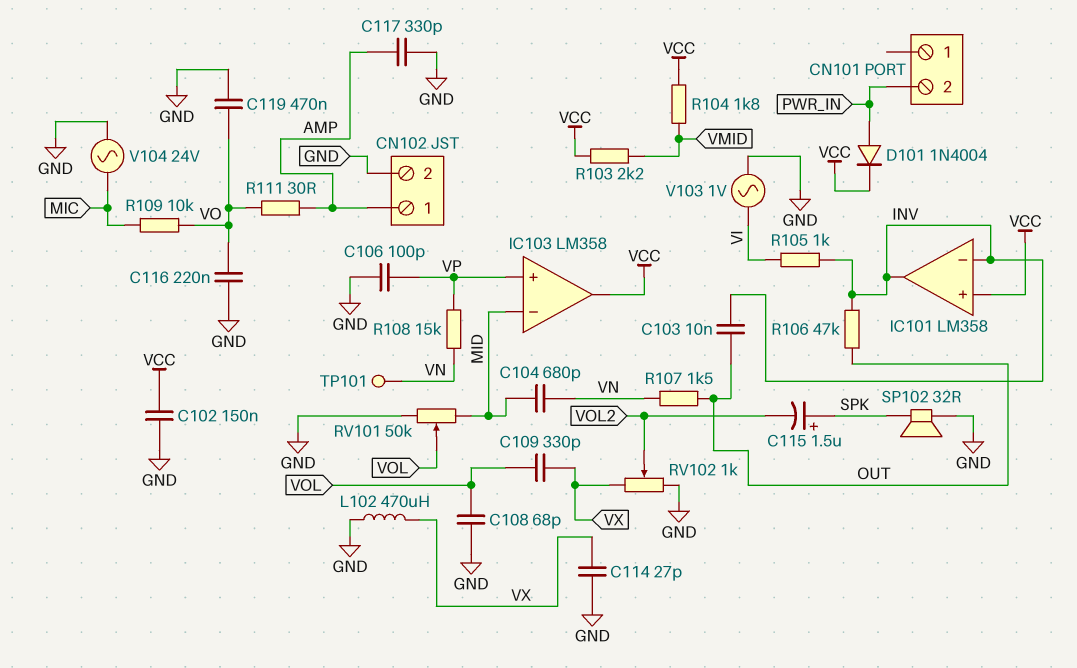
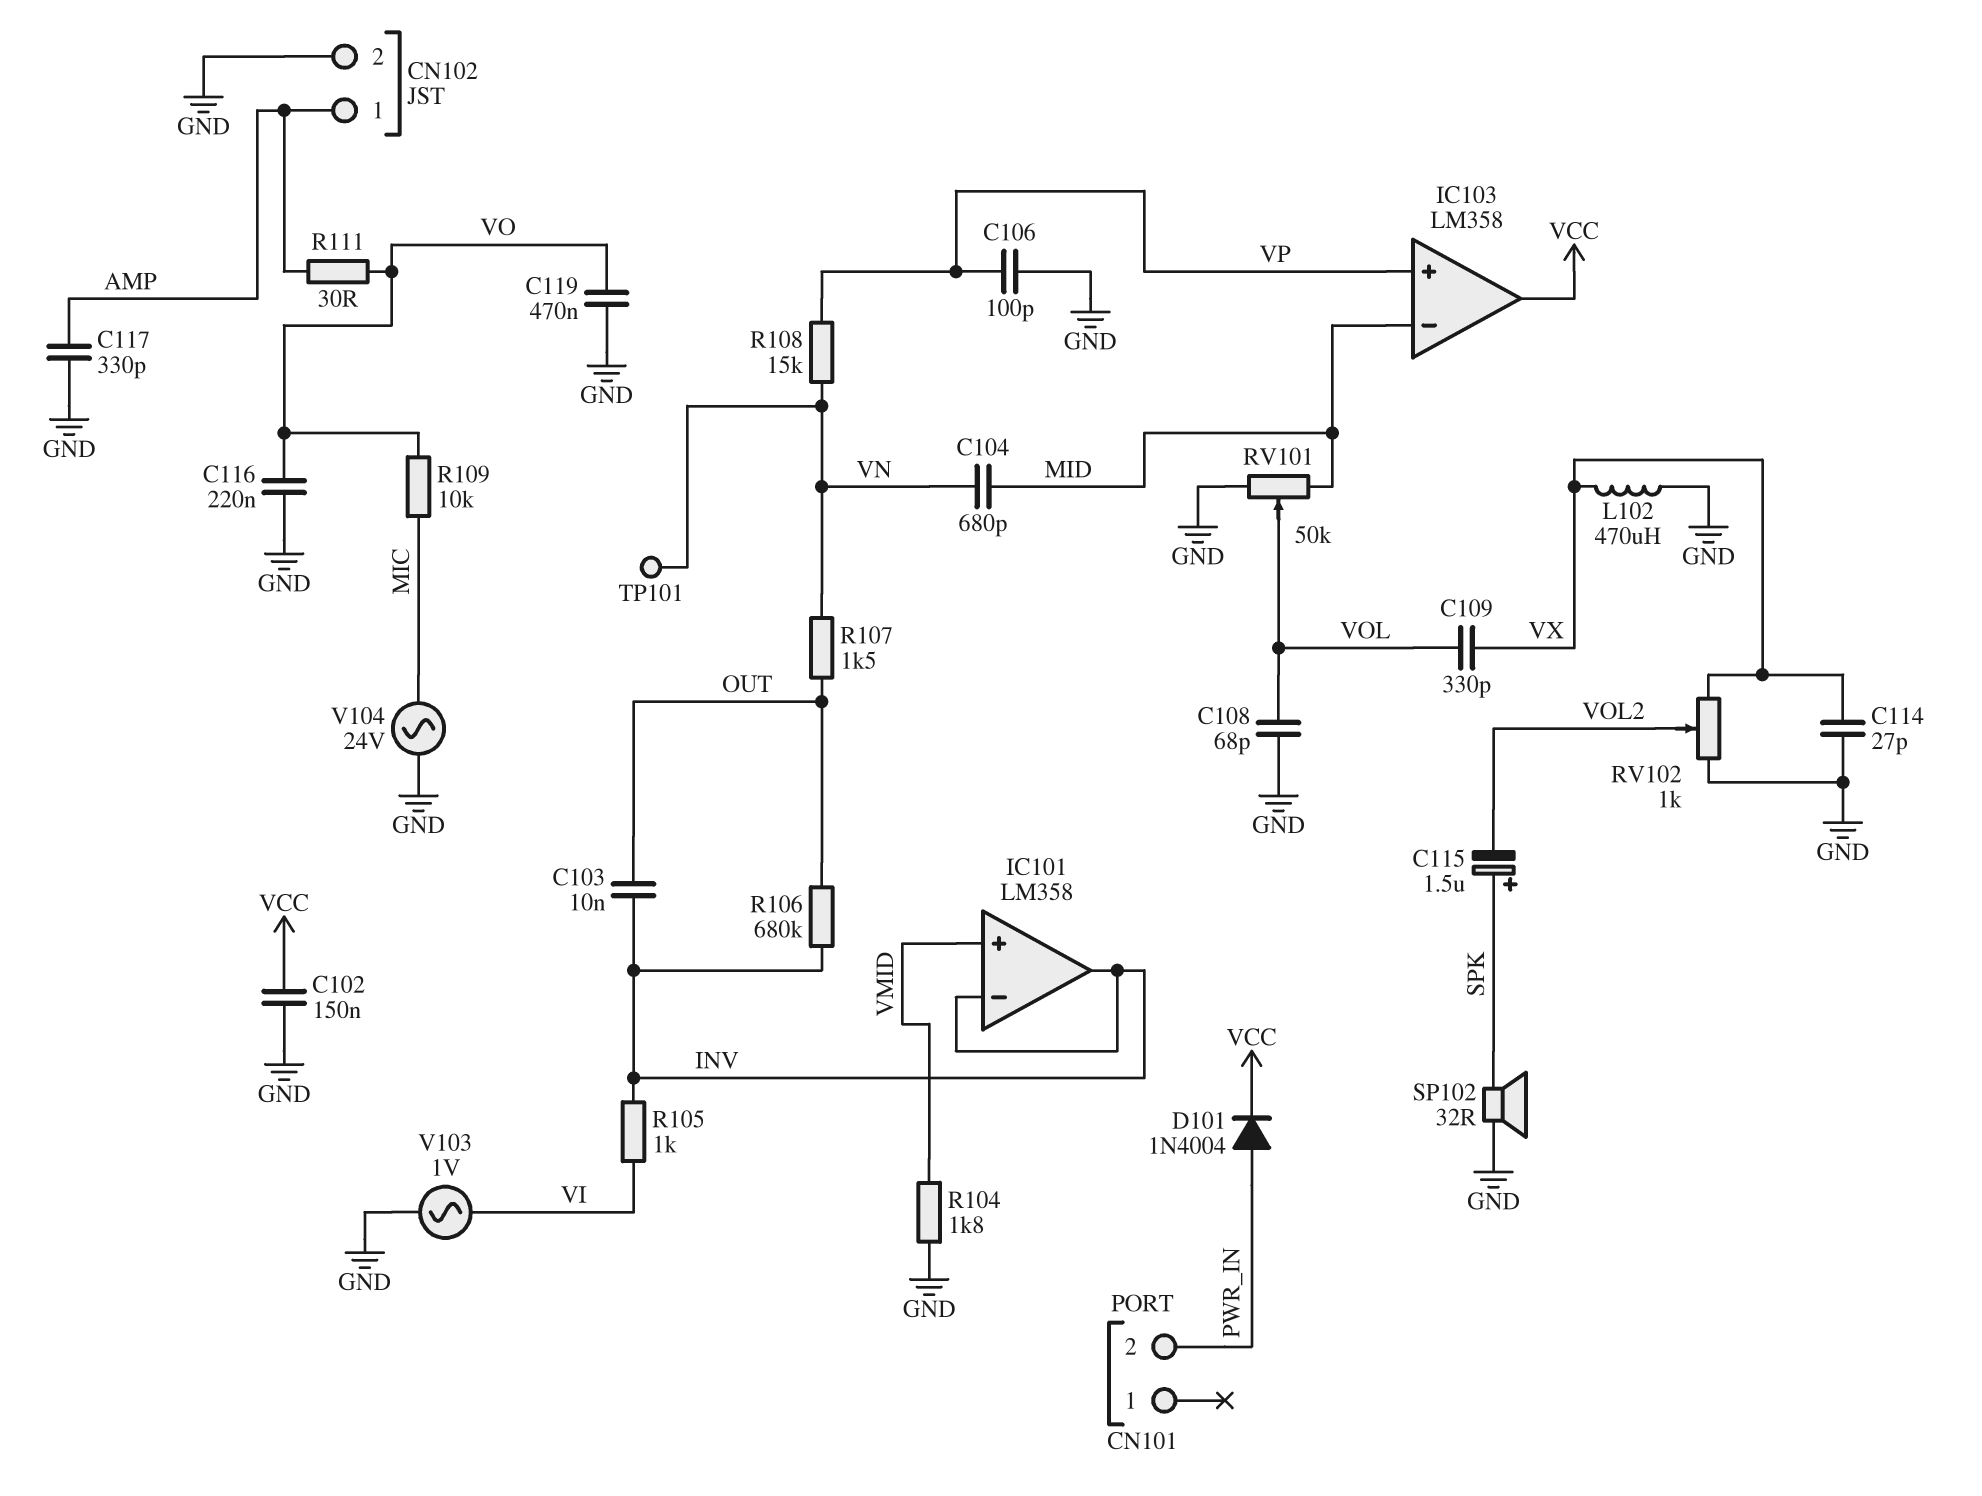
IC101 pin in+: VCC -> VMID
R103: 2.2k (VCC, VMID) -> none
R104: 1.8k (VCC, VMID) -> 1.8k (GND, VMID)
R106: 47k (INV, OUT) -> 680k (INV, OUT)

